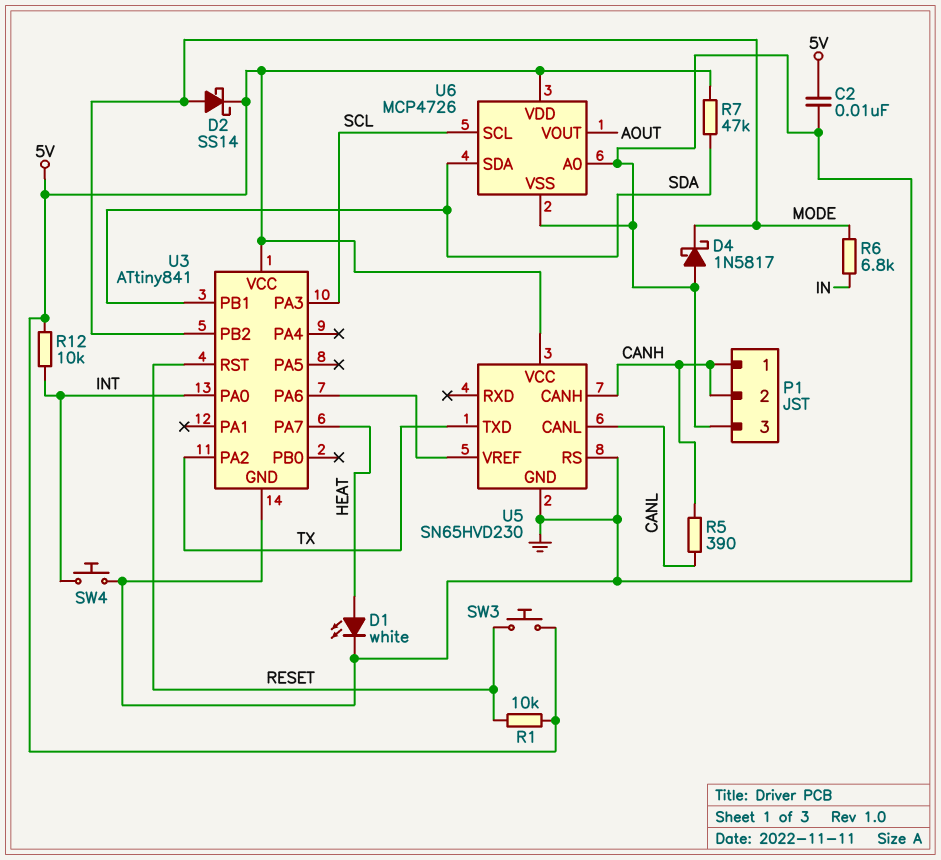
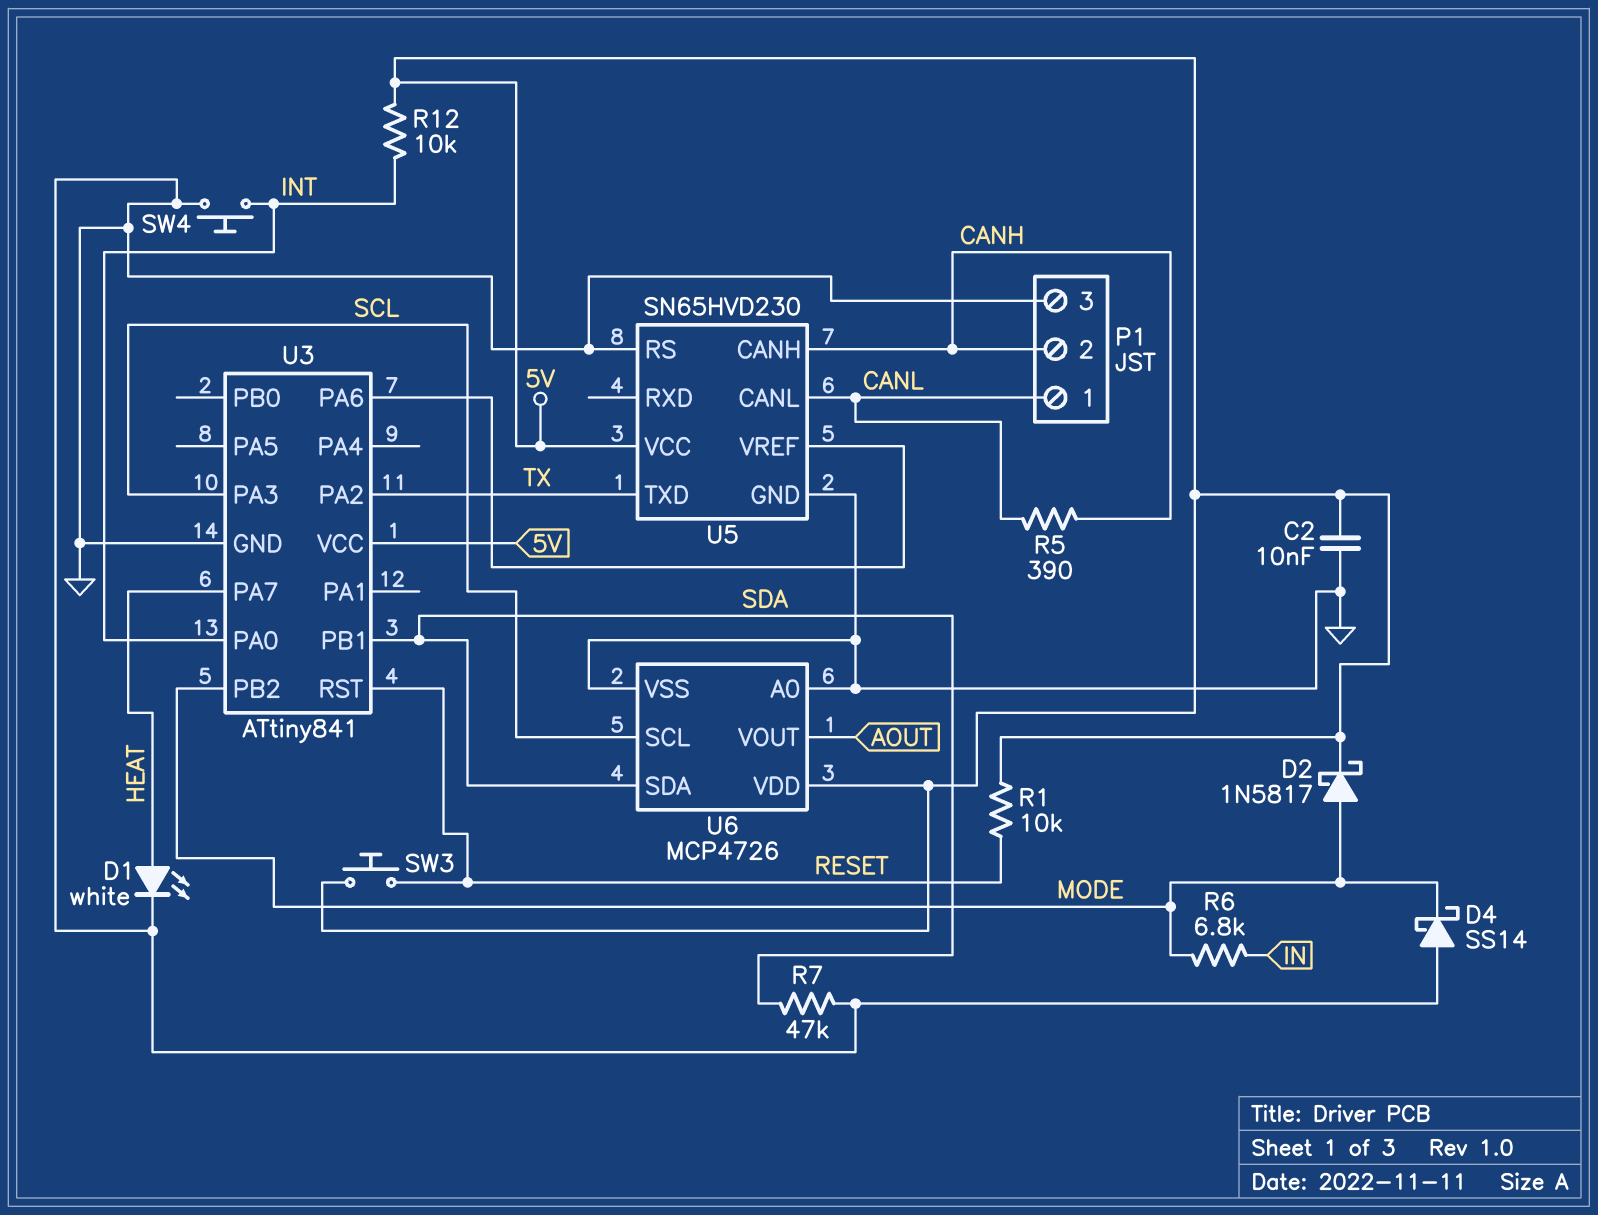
D2: schottky SS14 (A MODE, K 5V) -> schottky 1N5817 (A MODE, K 5V)
D4: schottky 1N5817 (A GND, K MODE) -> schottky SS14 (A GND, K MODE)
P1 pin 1: CANH -> CANL
R7: 47k (5V, SDA) -> 47k (GND, SDA)

